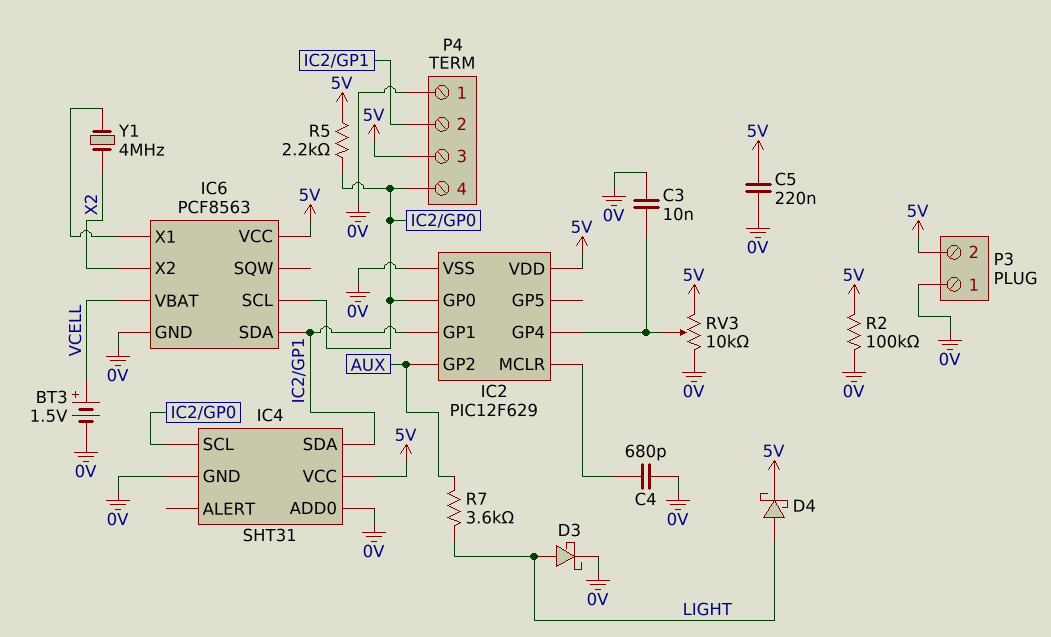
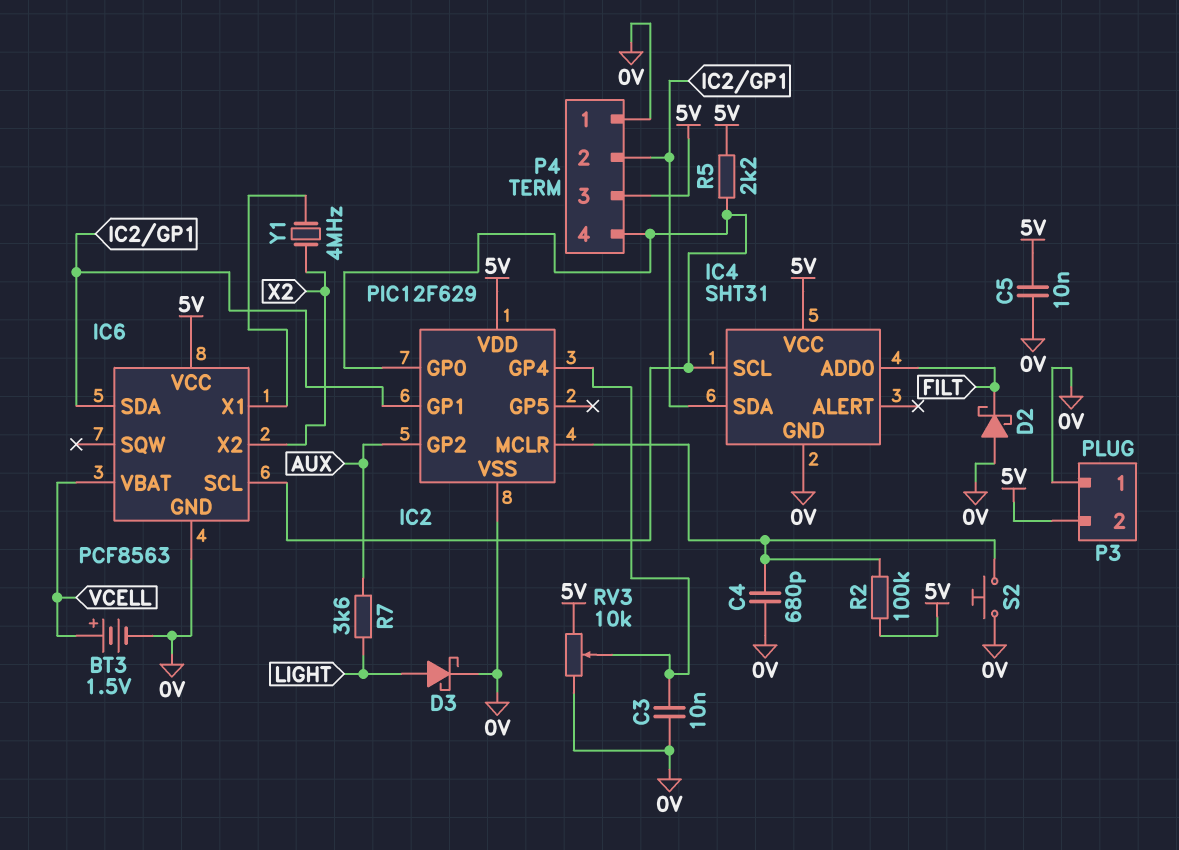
C5: 220nF (0V, 5V) -> 10nF (0V, 5V)
D2: none -> schottky (A 0V, K FILT)
D4: schottky (A LIGHT, K 5V) -> none
IC4 pin ADD0: 0V -> FILT
R2: 100k (0V, 5V) -> 100k (5V, IC2/MCLR)
S2: none -> button (0V, IC2/MCLR)

